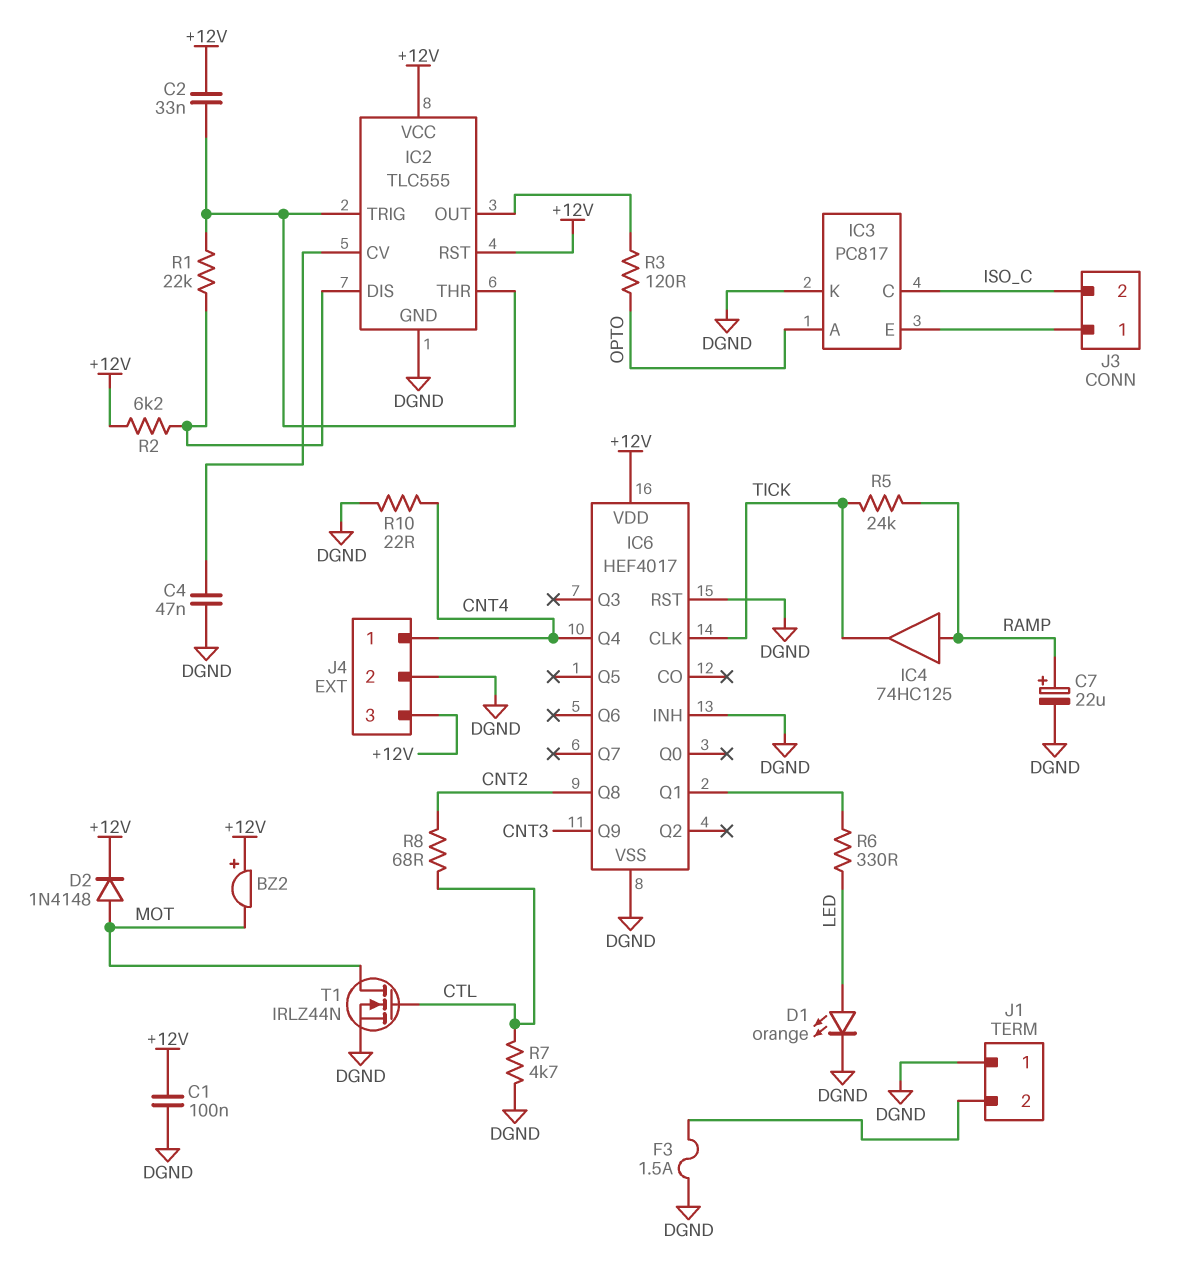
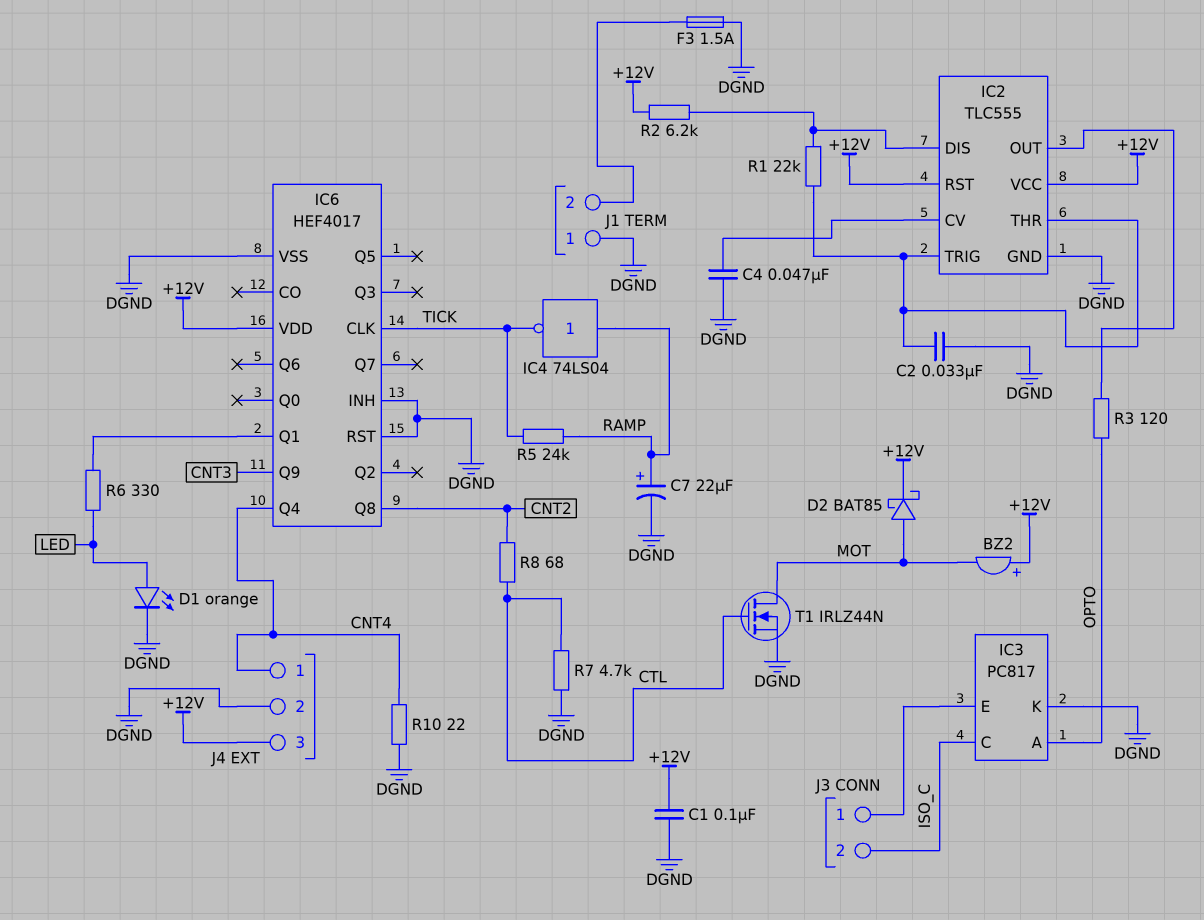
C2: 33nF (+12V, IC2/THR) -> 33nF (DGND, IC2/THR)
D2: diode 1N4148 (A MOT, K +12V) -> schottky BAT85 (A MOT, K +12V)
IC4: buffer 74HC125 (in RAMP, out TICK) -> NOT 74LS04 (in RAMP, out TICK)

